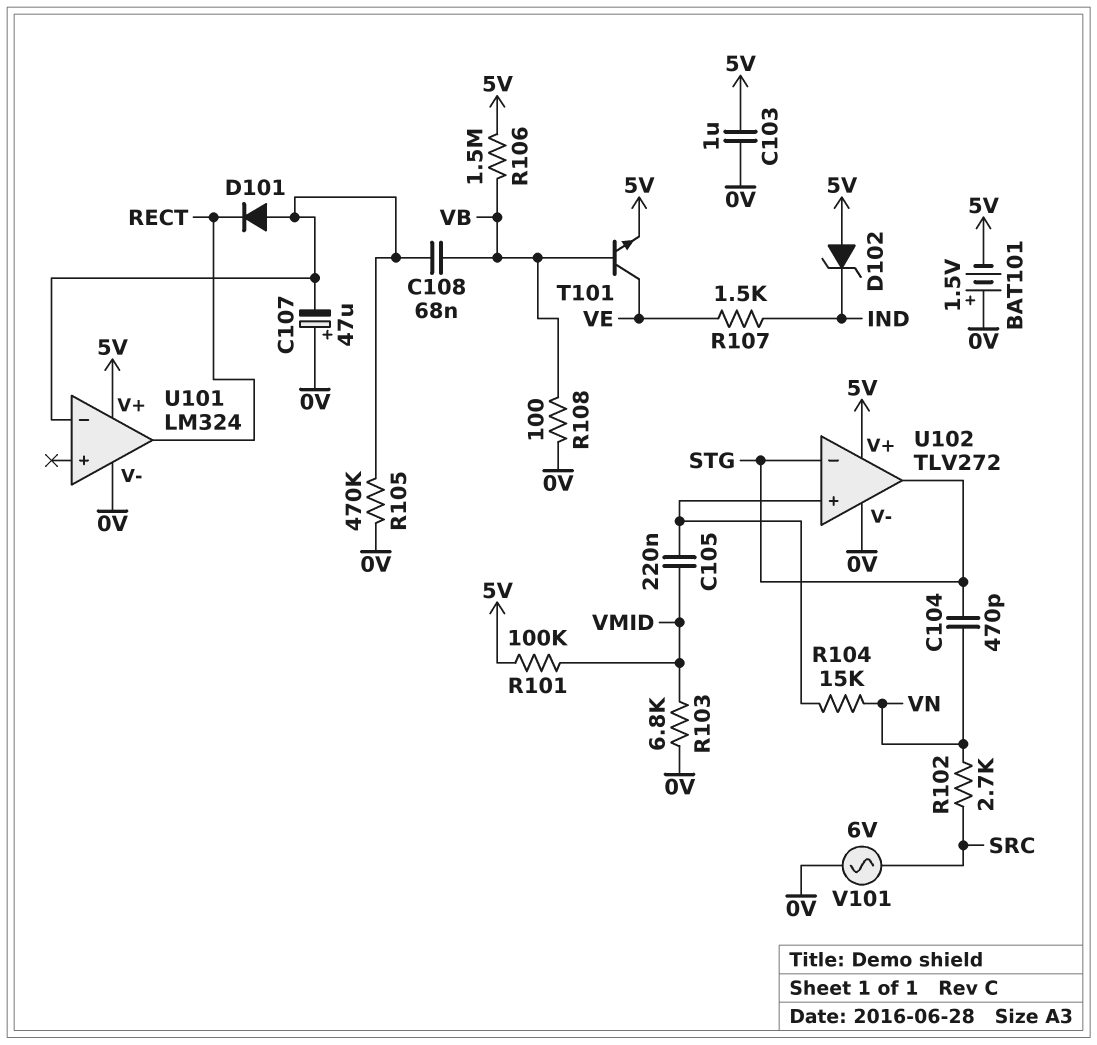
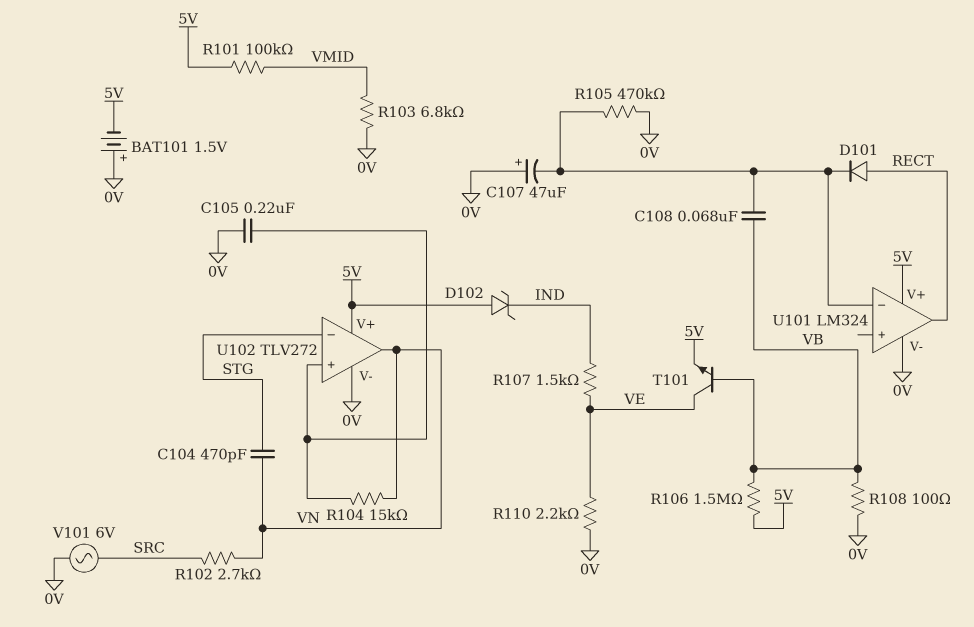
C103: 1uF (0V, 5V) -> none
C105: 220nF (U102/in+, VMID) -> 220nF (0V, U102/in+)
D101: diode (A U101/in-, K RECT) -> diode (A RECT, K U101/in-)
R110: none -> 2.2k (0V, VE)
U102 pin out: STG -> VN

